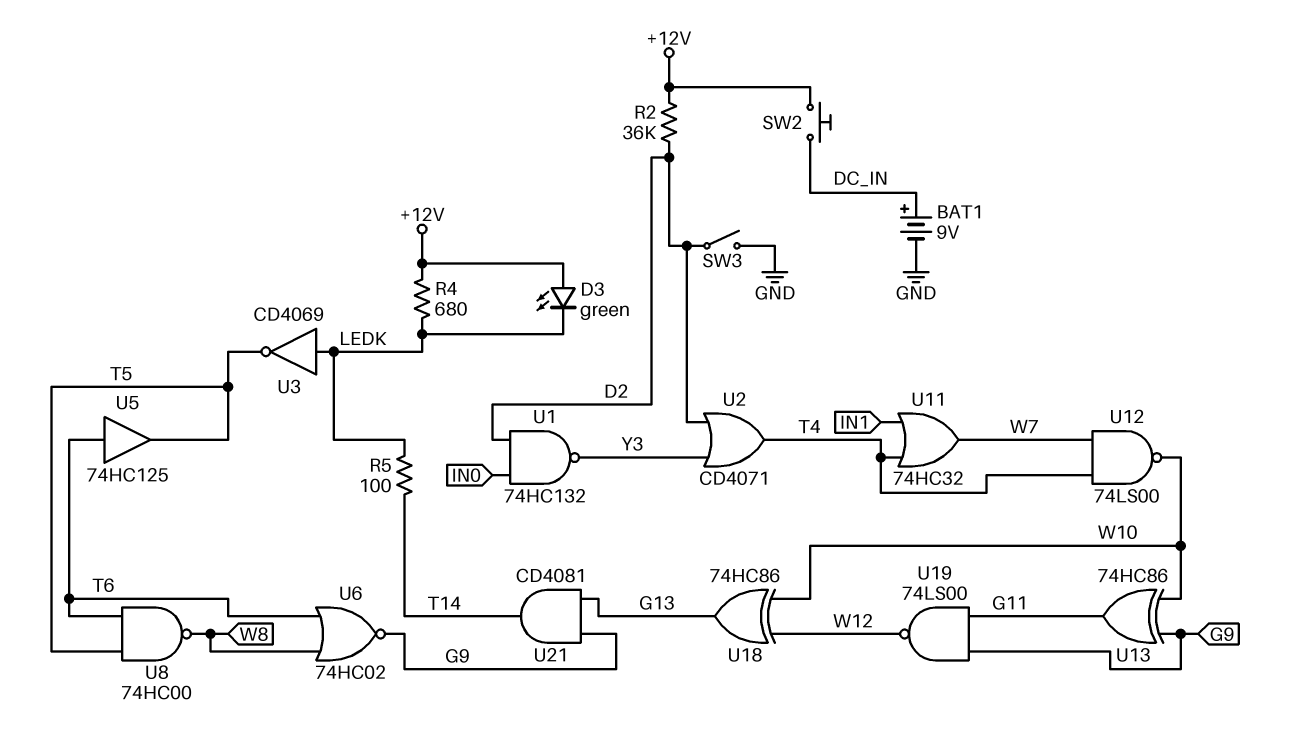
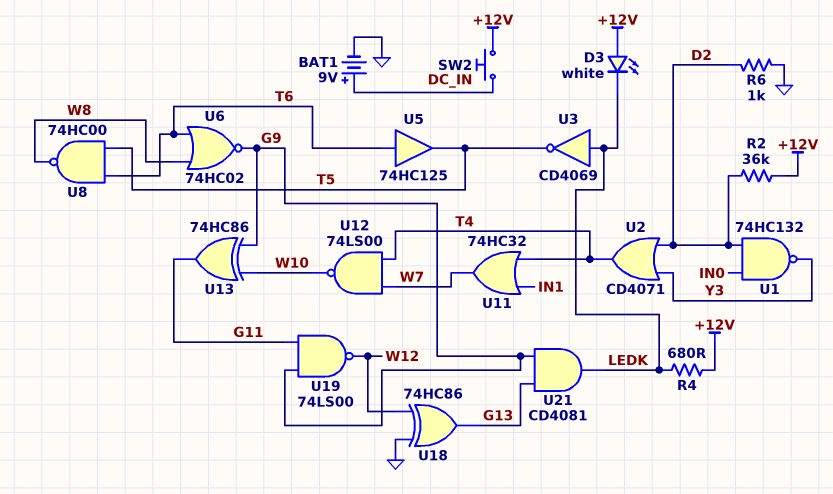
D3: LED green (A +12V, K LEDK) -> LED white (A +12V, K LEDK)
R5: 100 (LEDK, T14) -> none
R6: none -> 1k (D2, GND)
SW3: switch (D2, GND) -> none
U18: XOR 74HC86 (in W10, in W12, out G13) -> XOR 74HC86 (in GND, in W12, out G13)
U21: AND CD4081 (in G9, in G13, out T14) -> AND CD4081 (in G9, in G13, out LEDK)

